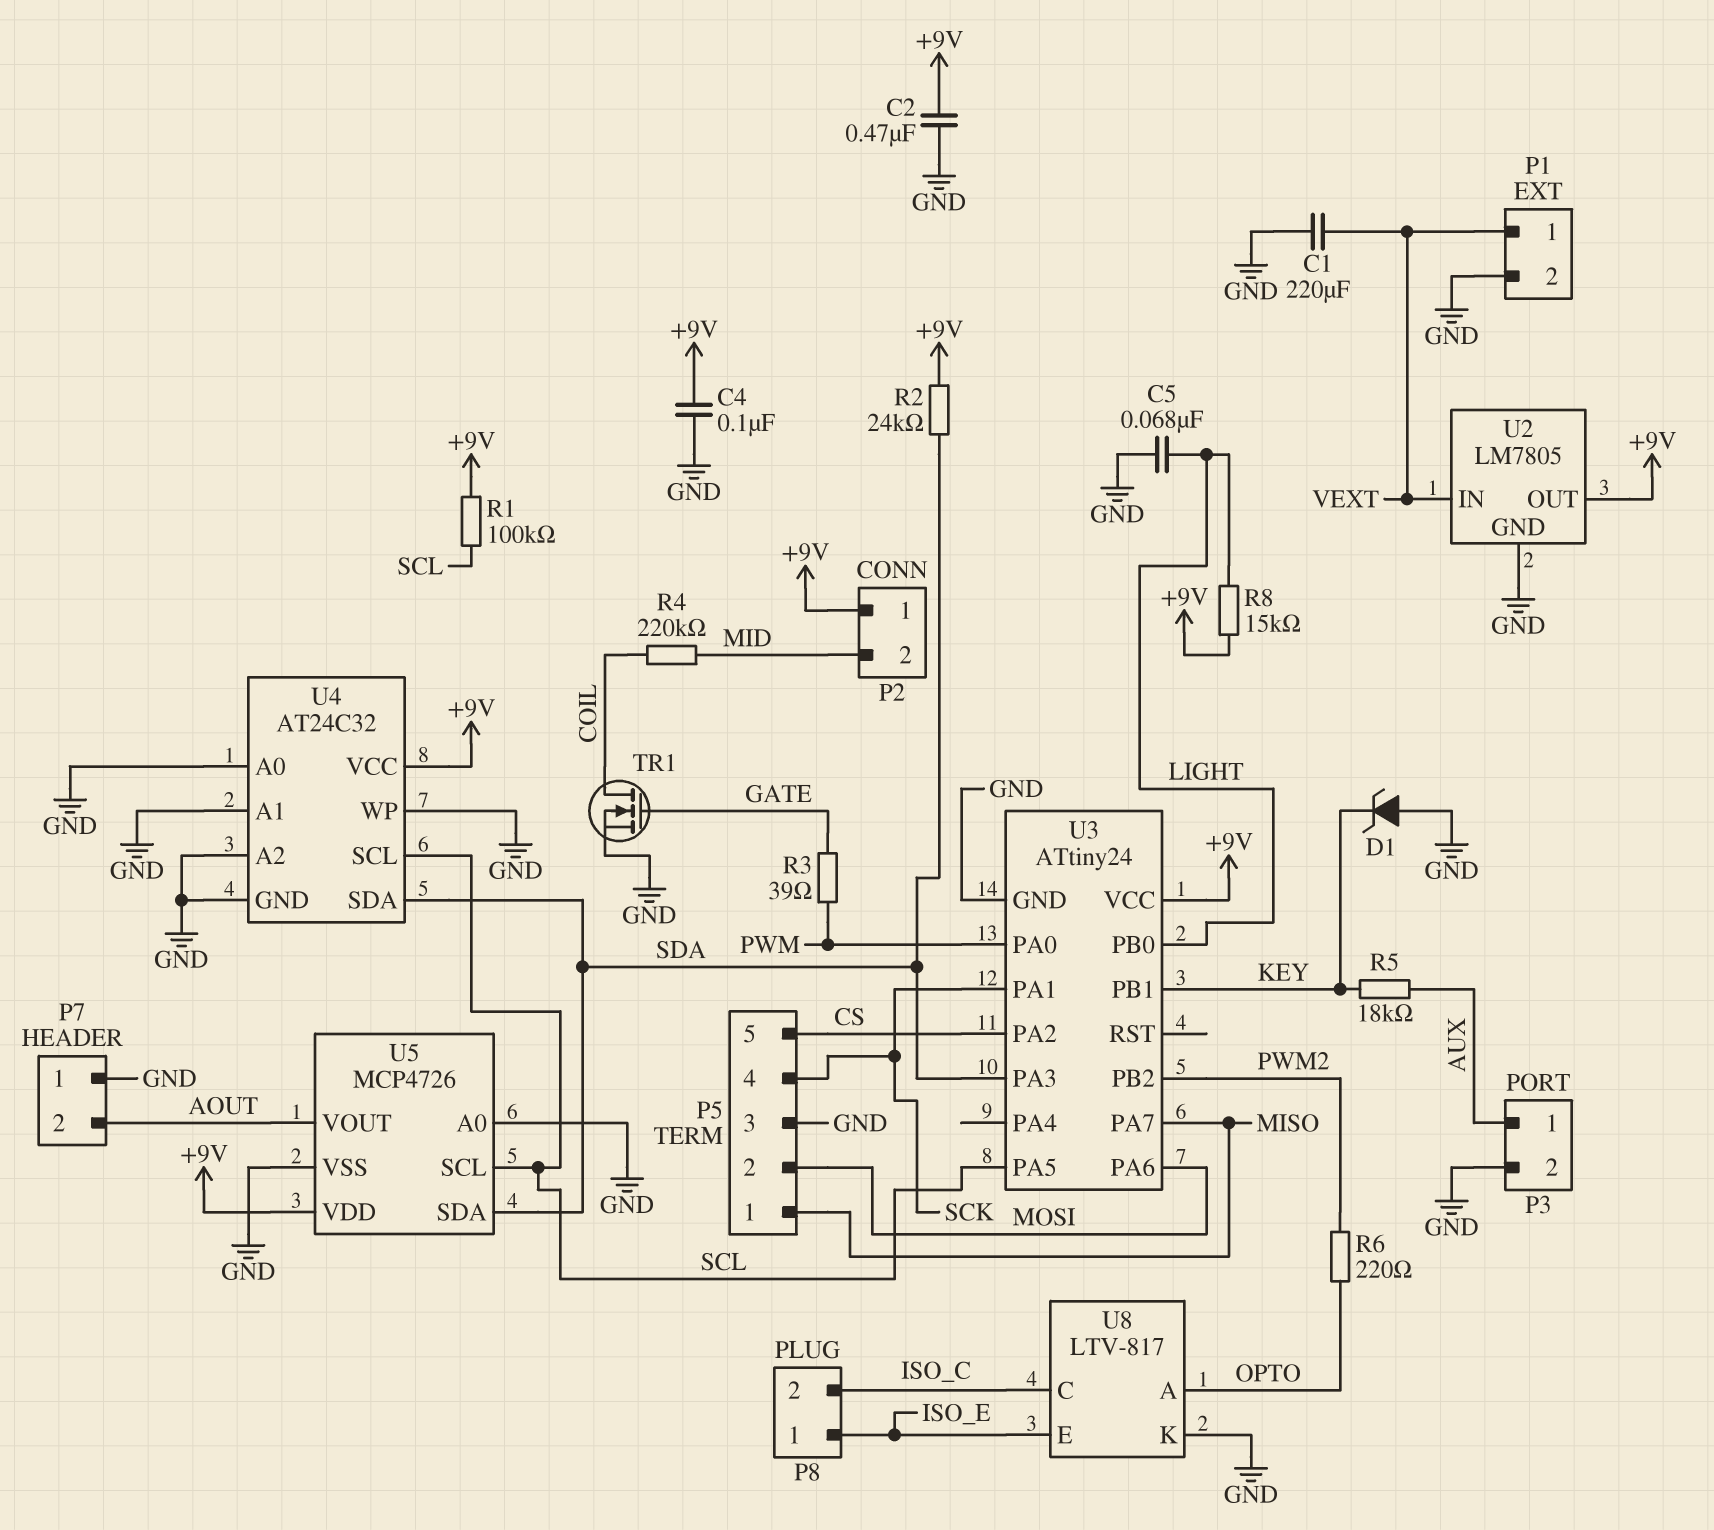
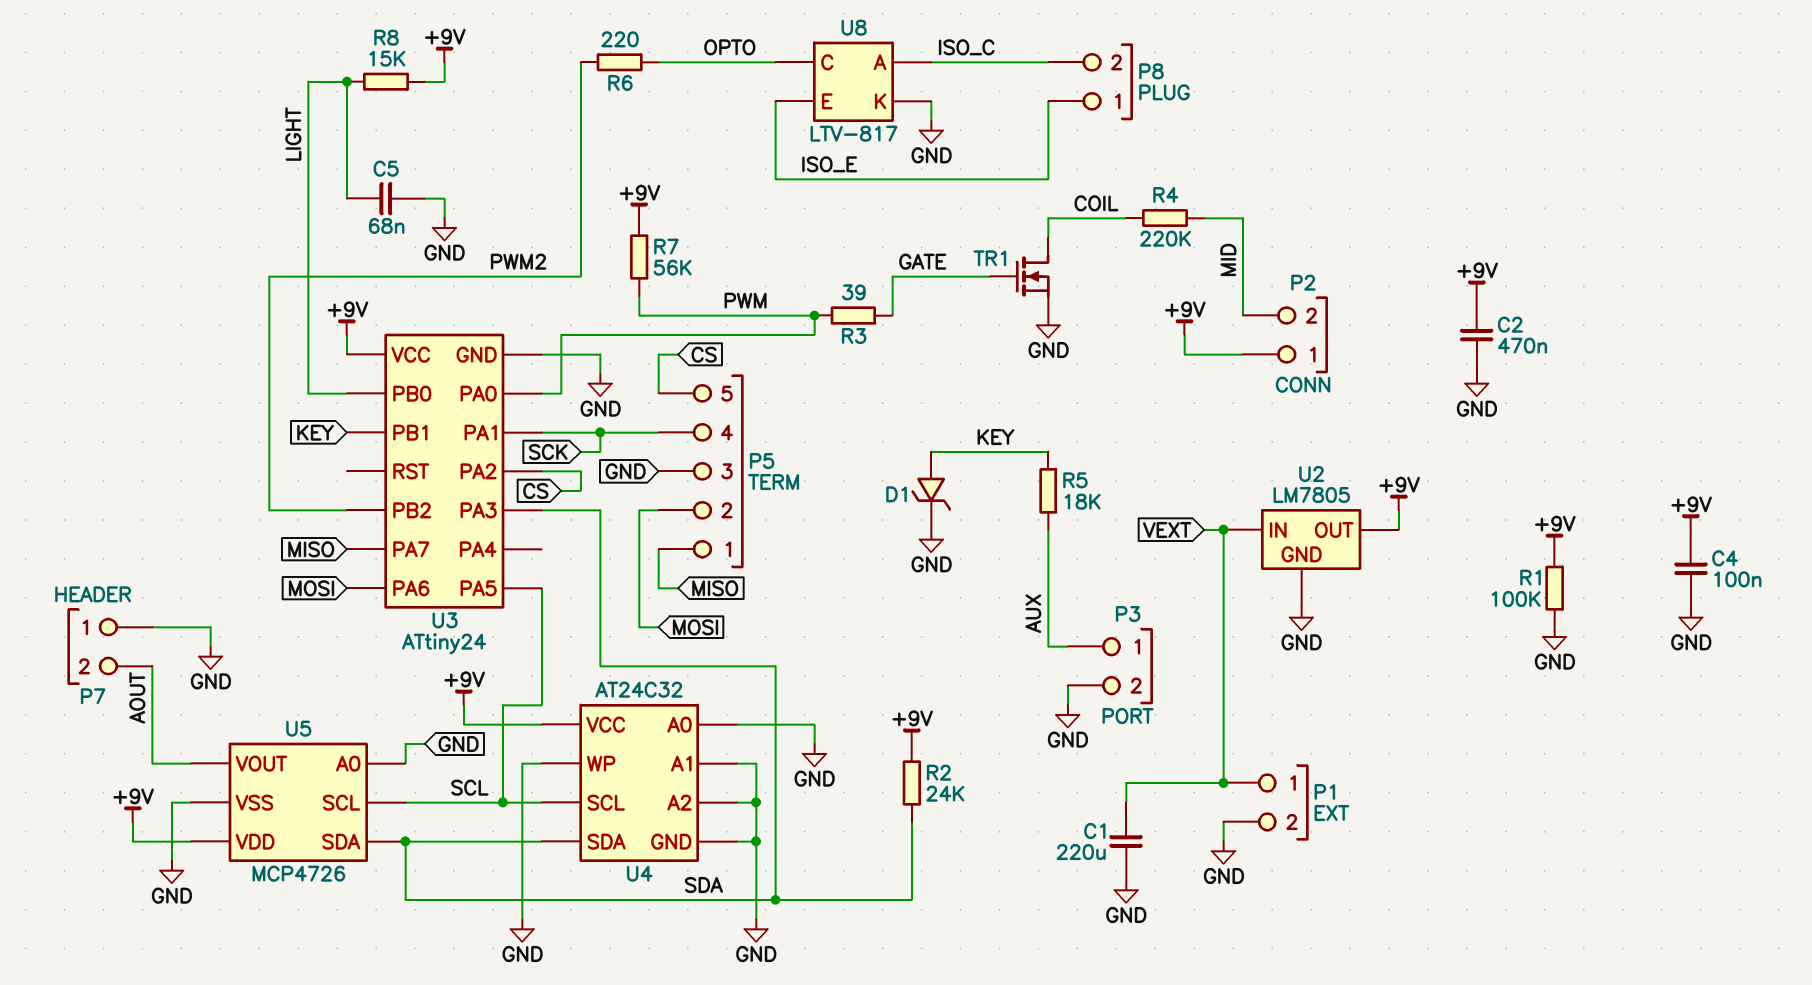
D1: zener (A GND, K KEY) -> zener (A KEY, K GND)
R1: 100k (+9V, SCL) -> 100k (+9V, GND)
R7: none -> 56k (+9V, PWM)
U8 pin A: OPTO -> ISO_C
U8 pin C: ISO_C -> OPTO

